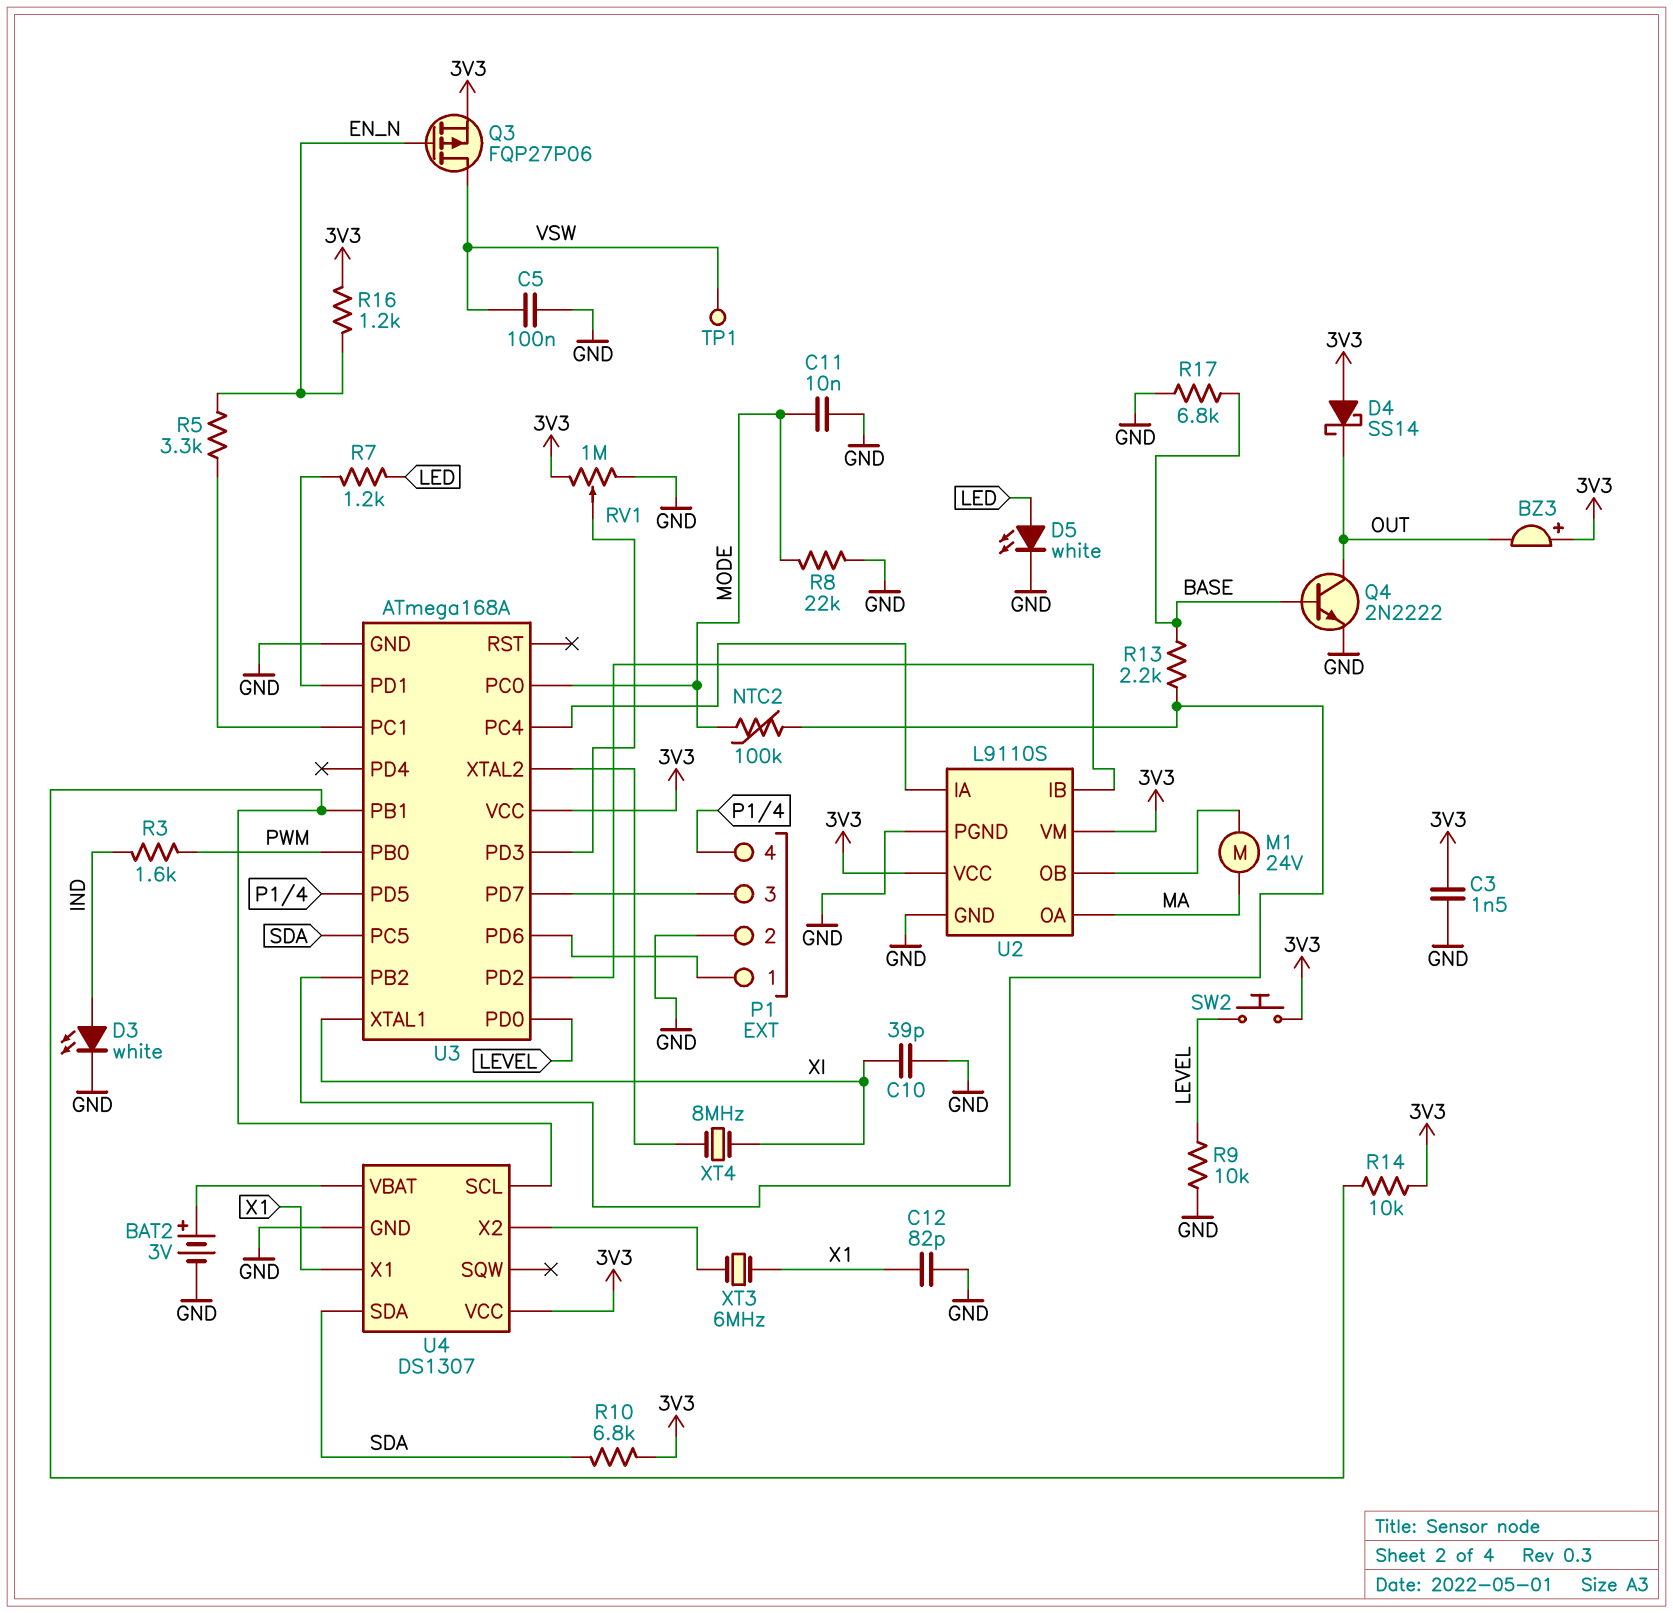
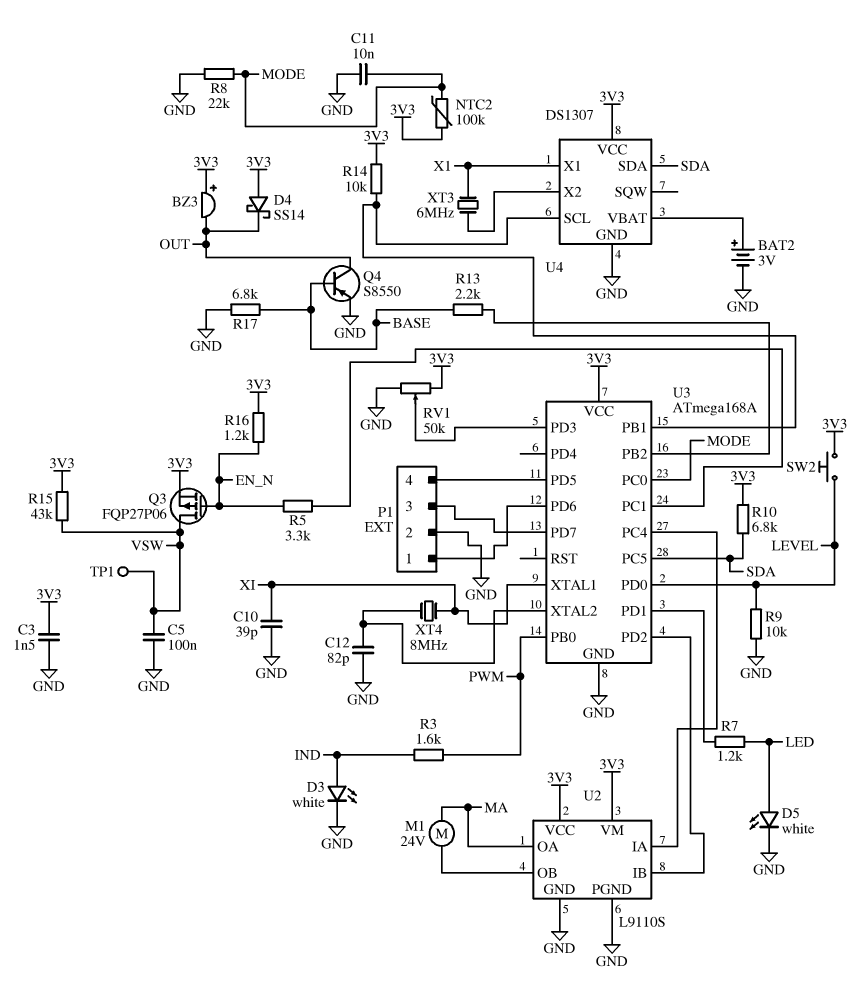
C12: 82pF (GND, X1) -> 82pF (GND, U3/XTAL2)
NTC2: 100k (MODE, U3/PB2) -> 100k (3V3, MODE)
Q4: NPN 2N2222 (B BASE, C OUT, E GND) -> PNP S8550 (B BASE, C OUT, E GND)
R15: none -> 43k (3V3, VSW)
RV1: 1M (3V3, GND, wiper U3/PD3) -> 50k (3V3, GND, wiper U3/PD3)

